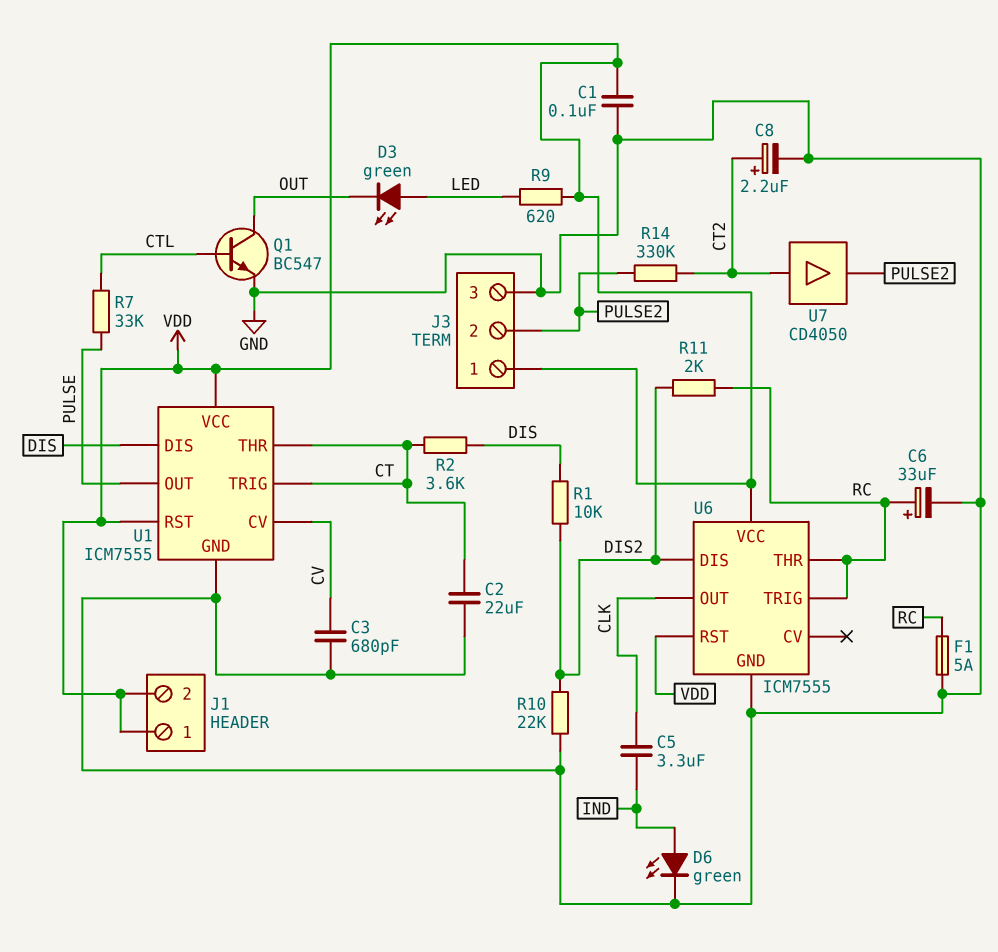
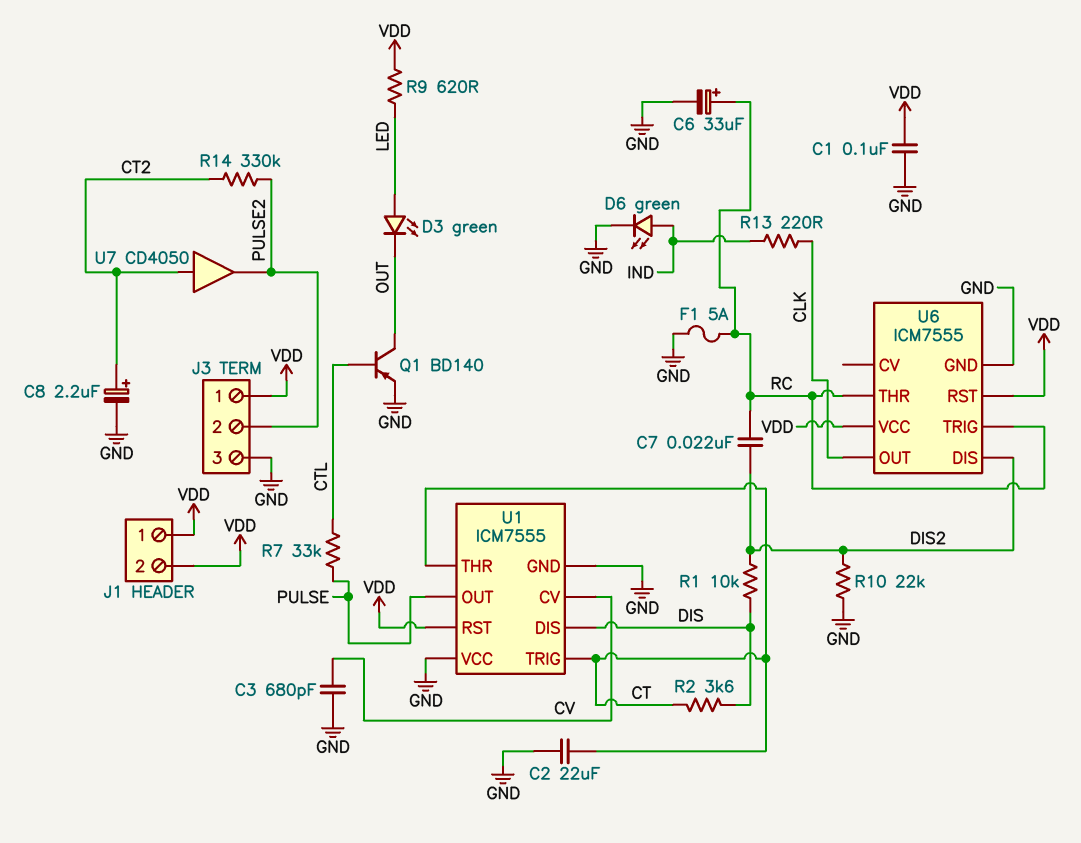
C5: 3.3uF (CLK, IND) -> none
C7: none -> 22nF (DIS2, RC)
Q1: NPN BC547 (B CTL, C OUT, E GND) -> PNP BD140 (B CTL, C OUT, E GND)
R11: 2k (DIS2, RC) -> none
R13: none -> 220 (CLK, IND)
U1 pin VCC: VDD -> GND

